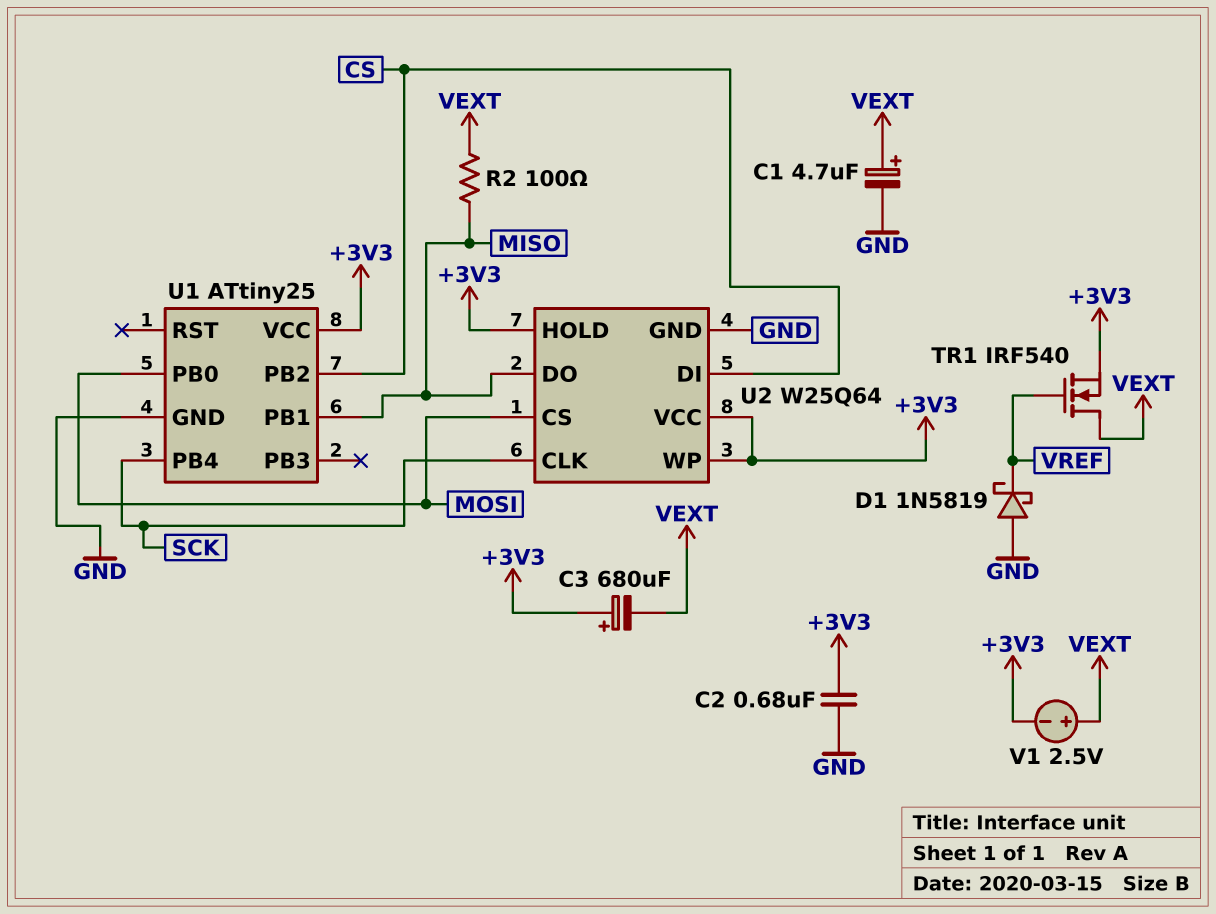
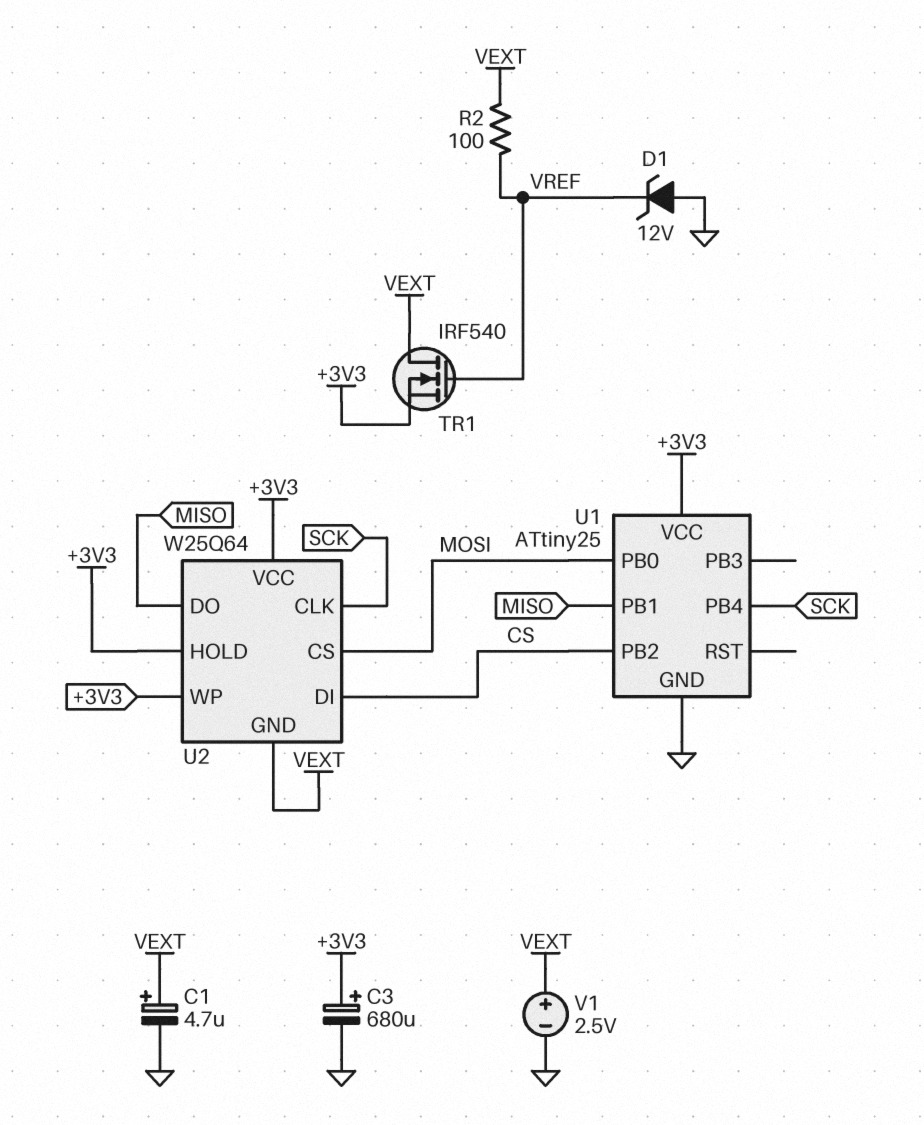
C2: 680nF (+3V3, GND) -> none
C3: 680uF (plus +3V3, minus VEXT) -> 680uF (plus +3V3, minus GND)
D1: schottky 1N5819 (A GND, K VREF) -> zener 12V (A GND, K VREF)
R2: 100 (MISO, VEXT) -> 100 (VEXT, VREF)
U2 pin GND: GND -> VEXT
V1: 2.5V (plus VEXT, minus +3V3) -> 2.5V (plus VEXT, minus GND)

